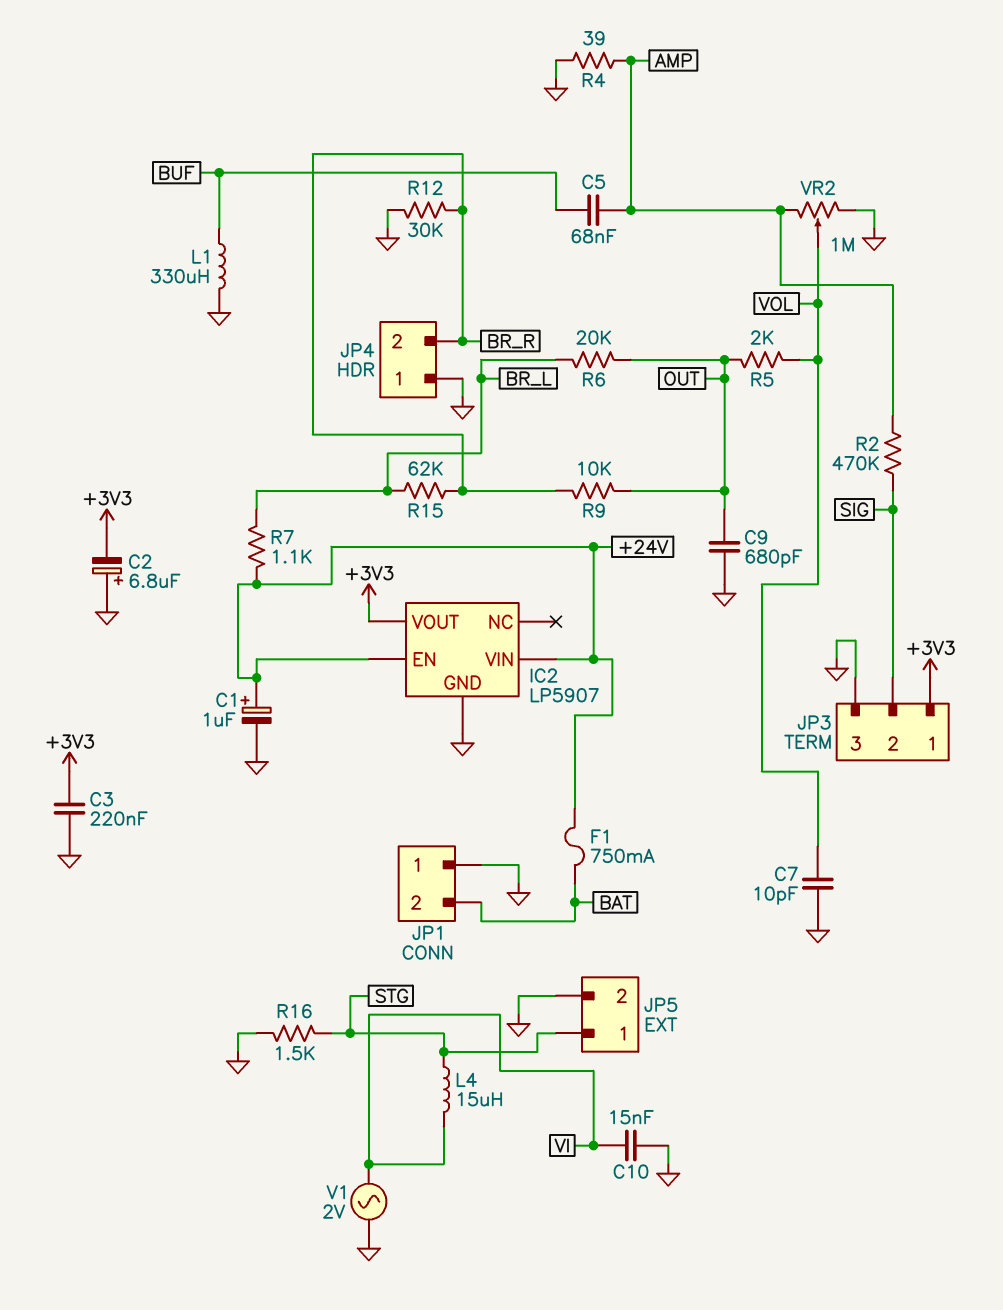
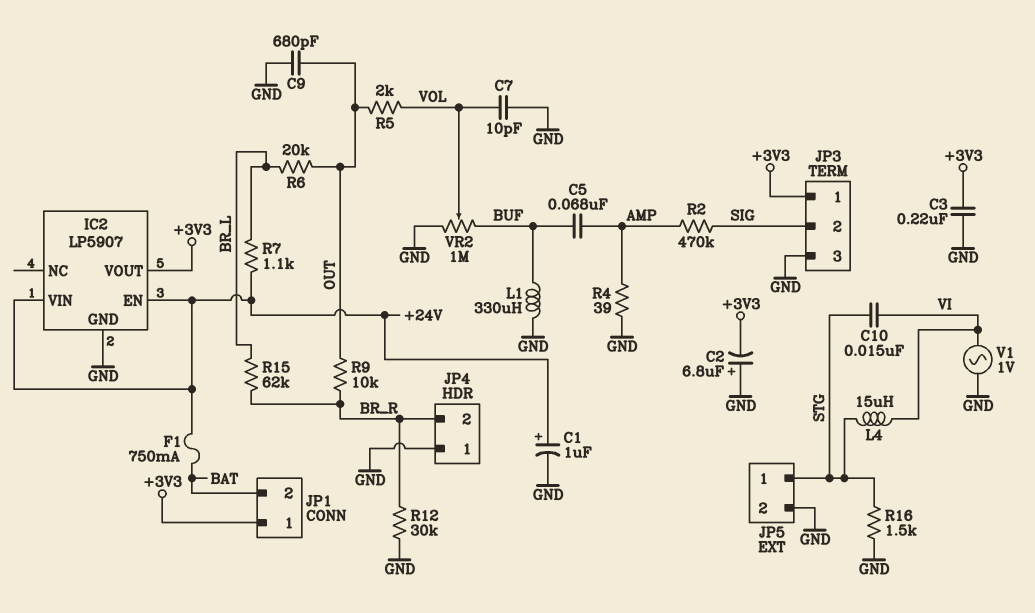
C10: 15nF (GND, VI) -> 15nF (STG, VI)
JP1 pin 1: GND -> +3V3
V1: AC 2V (GND, VI) -> AC 1V (GND, VI)
VR2: 1M (AMP, GND, wiper VOL) -> 1M (BUF, GND, wiper VOL)

